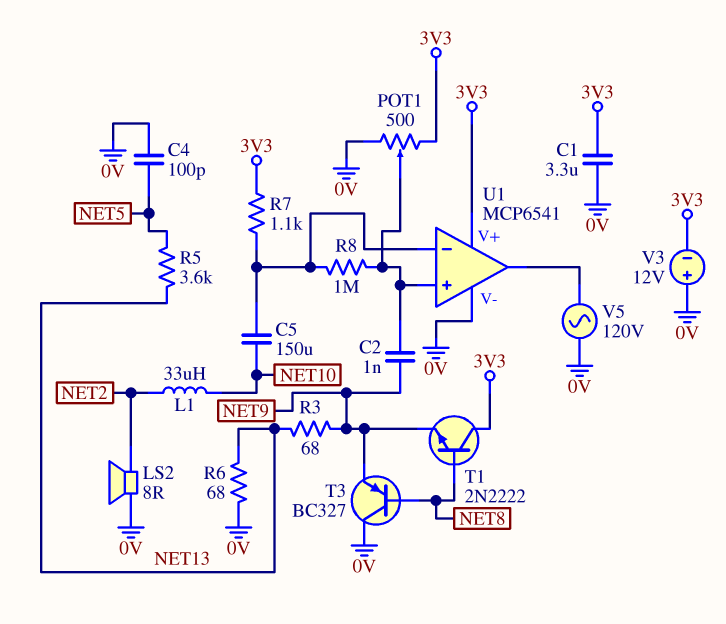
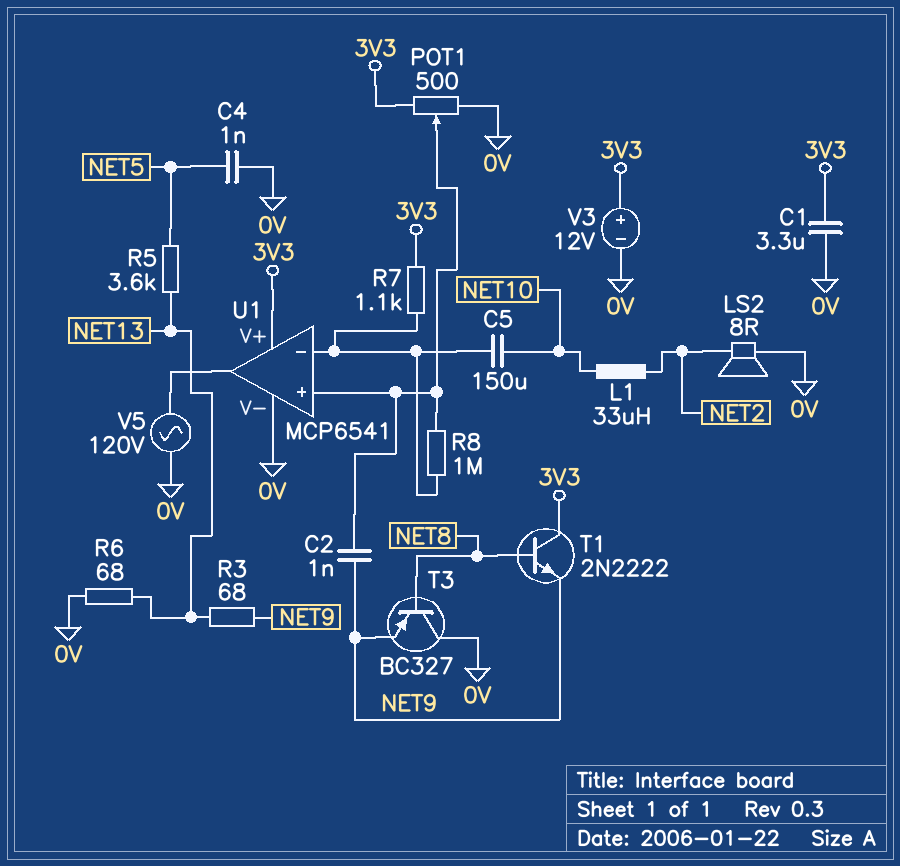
C4: 100pF (0V, NET5) -> 1nF (0V, NET5)
V3: 12V (plus 0V, minus 3V3) -> 12V (plus 3V3, minus 0V)

